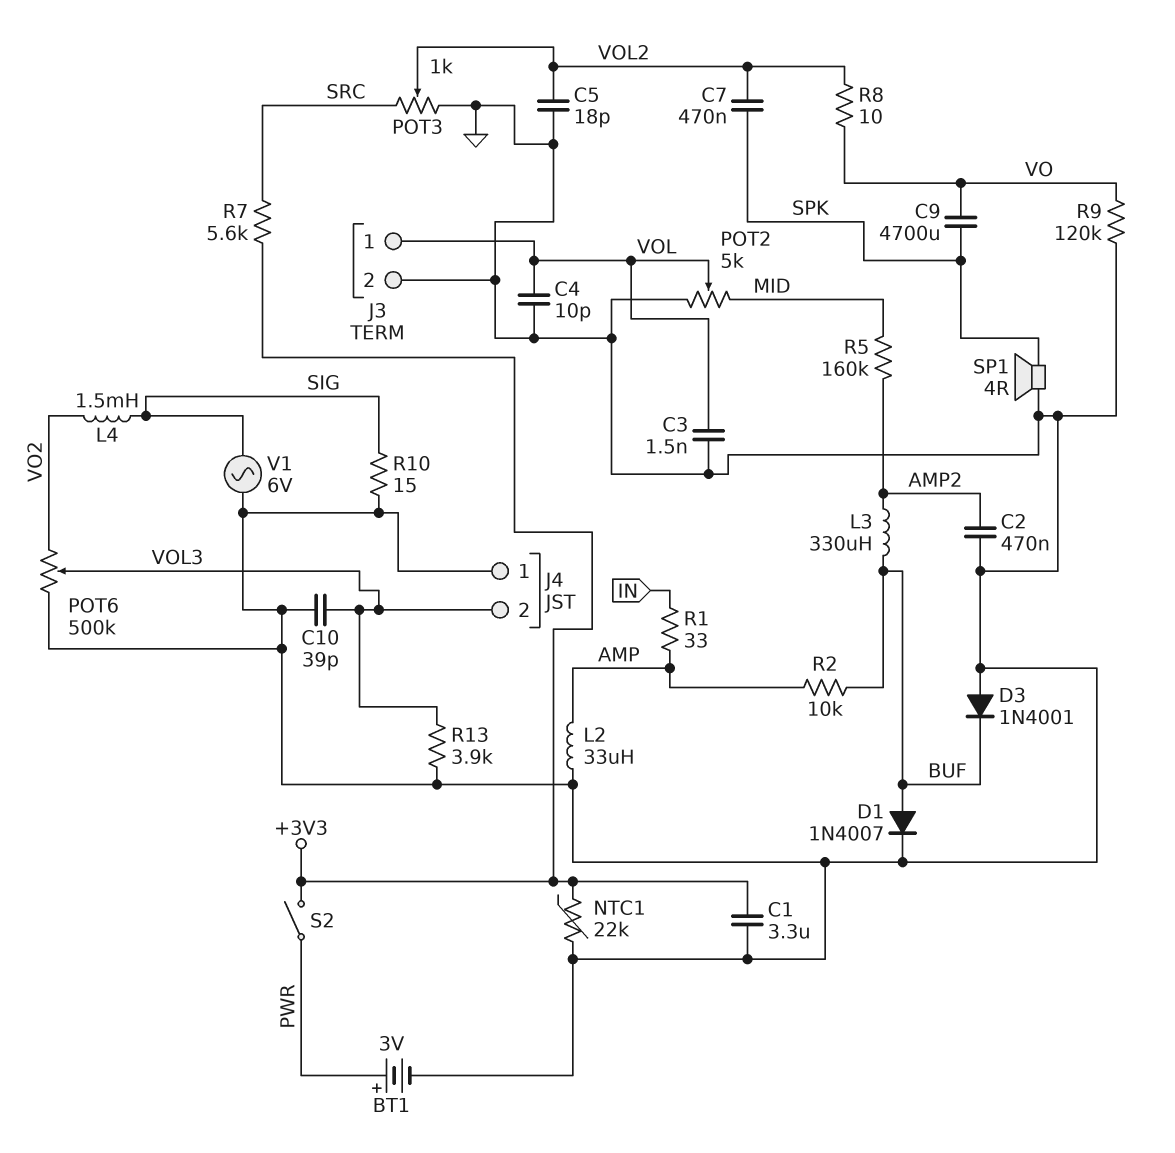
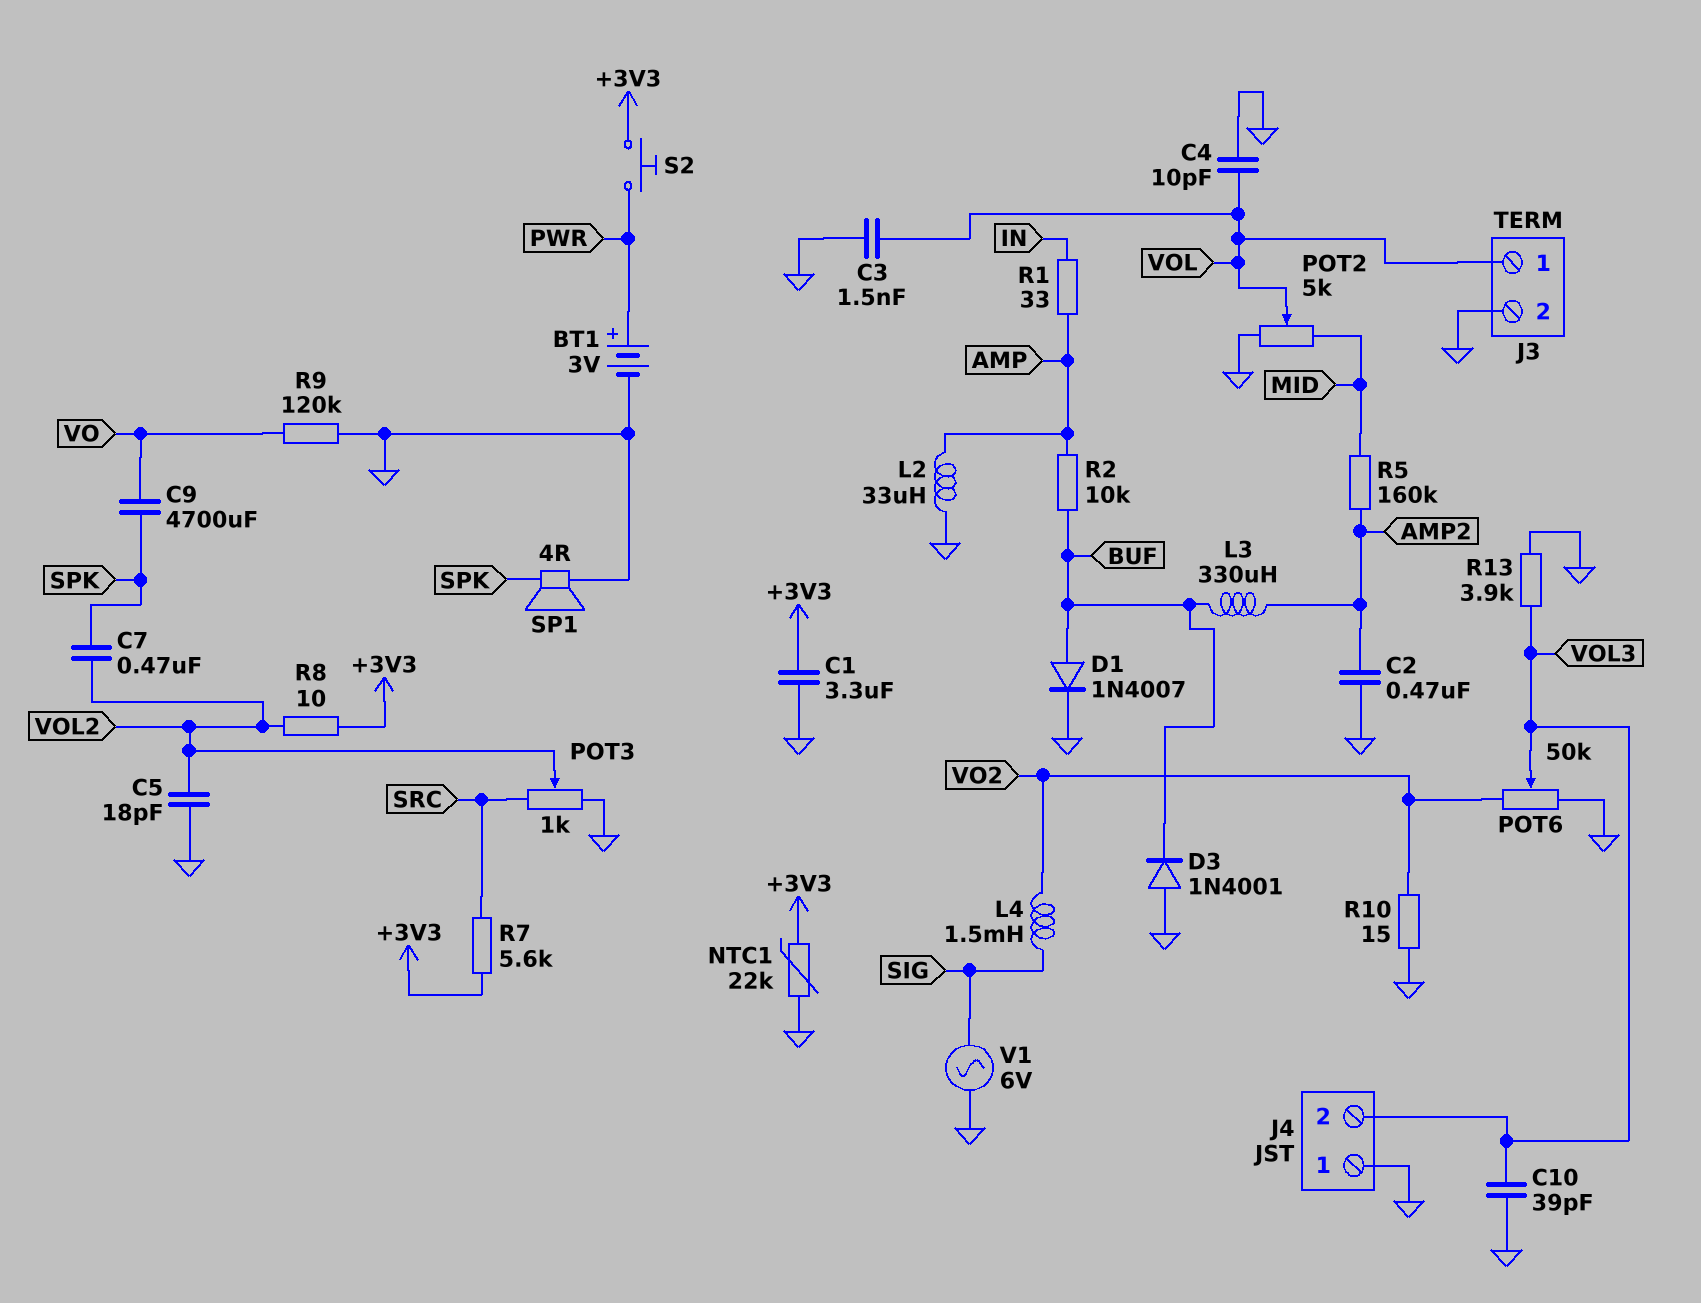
POT6: 500k (GND, VO2, wiper VOL3) -> 50k (GND, VO2, wiper VOL3)
R8: 10 (VO, VOL2) -> 10 (+3V3, VOL2)
R10: 15 (GND, SIG) -> 15 (GND, VO2)
S2: switch (+3V3, PWR) -> button (+3V3, PWR)

